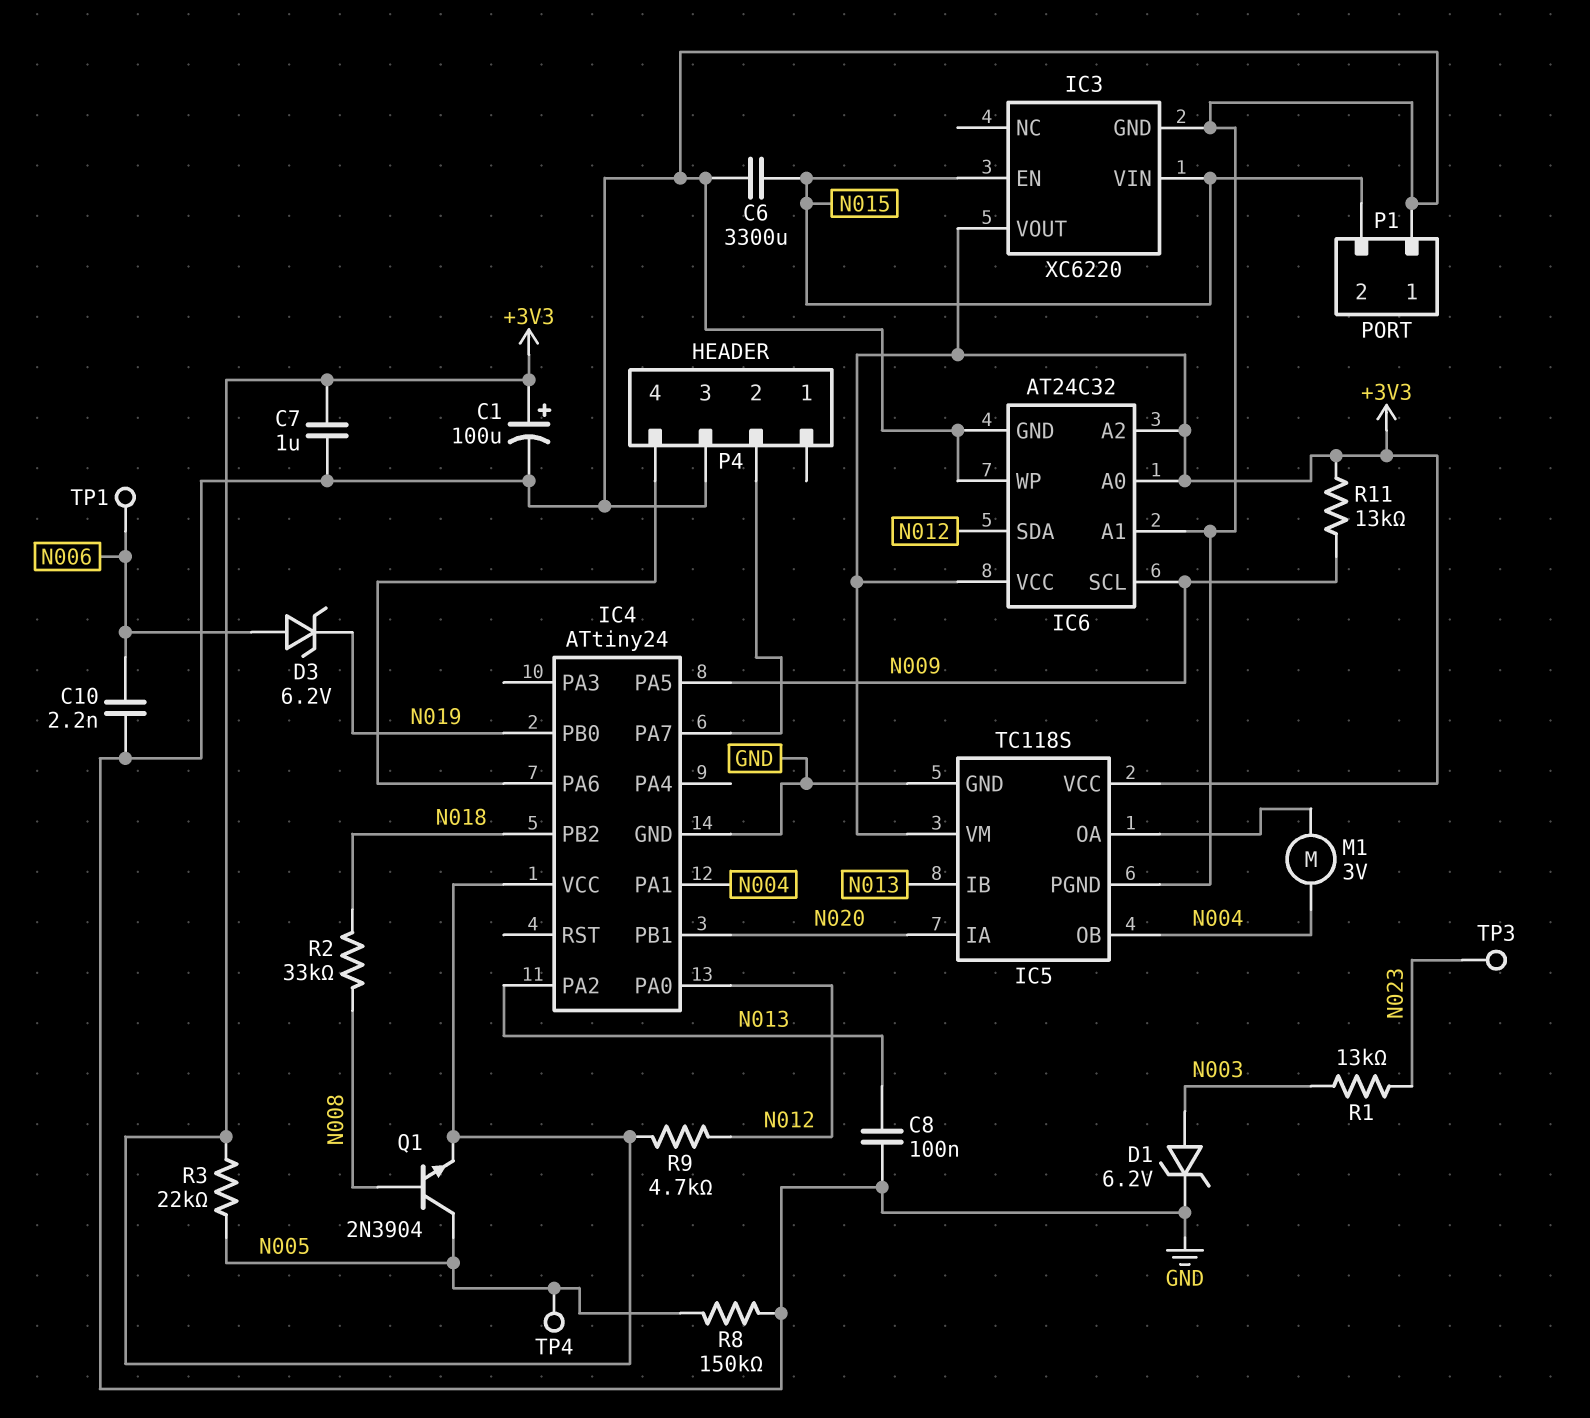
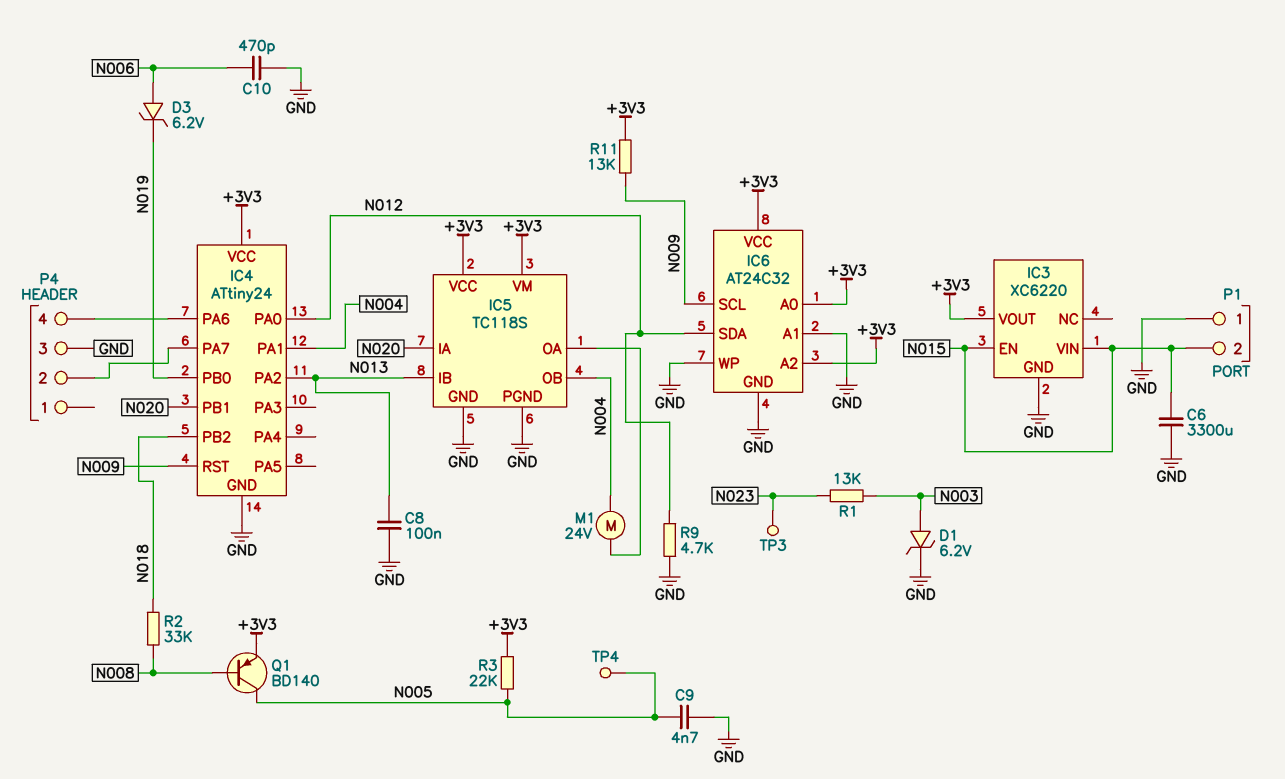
C1: 100uF (plus +3V3, minus GND) -> none
C7: 1uF (+3V3, GND) -> none
C9: none -> 4.7nF (GND, N005)
C10: 2.2nF (GND, N006) -> 470pF (GND, N006)
IC4 pin PA5: N009 -> none
IC4 pin RST: none -> N009
M1: motor 3V (IC5/OA, N004) -> motor 24V (IC5/OA, N004)
Q1: NPN 2N3904 (B N008, C N005, E +3V3) -> PNP BD140 (B N008, C N005, E +3V3)
R8: 150k (GND, N005) -> none
R9: 4.7k (+3V3, N012) -> 4.7k (GND, N012)
TP1: test point (N006) -> none

